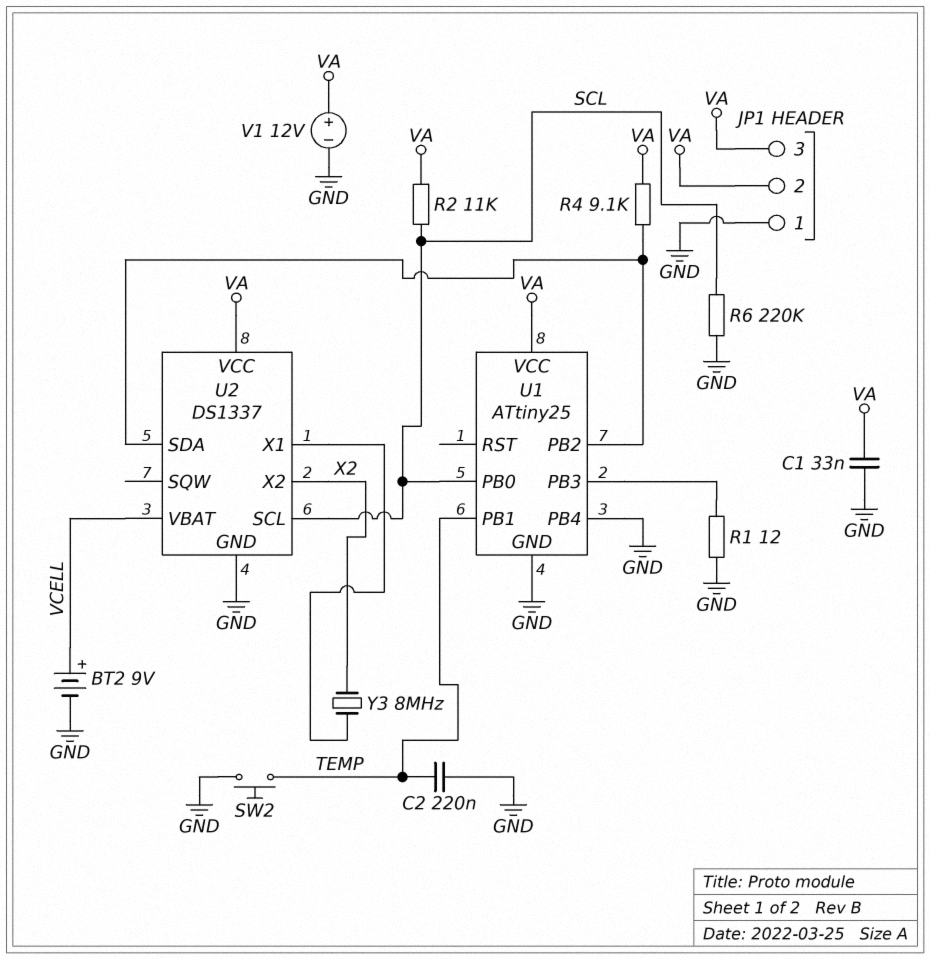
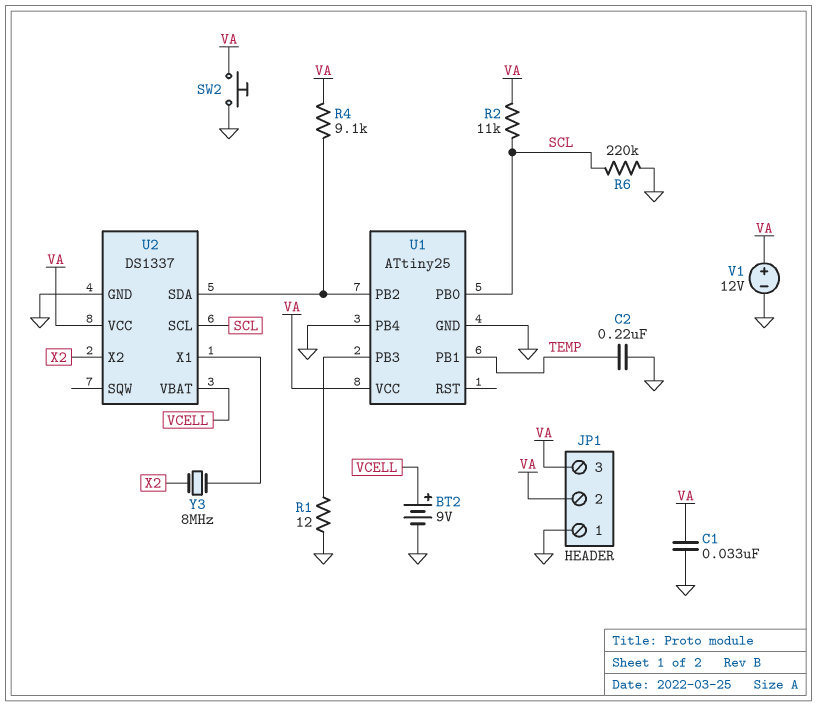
SW2: button (GND, TEMP) -> button (GND, VA)

